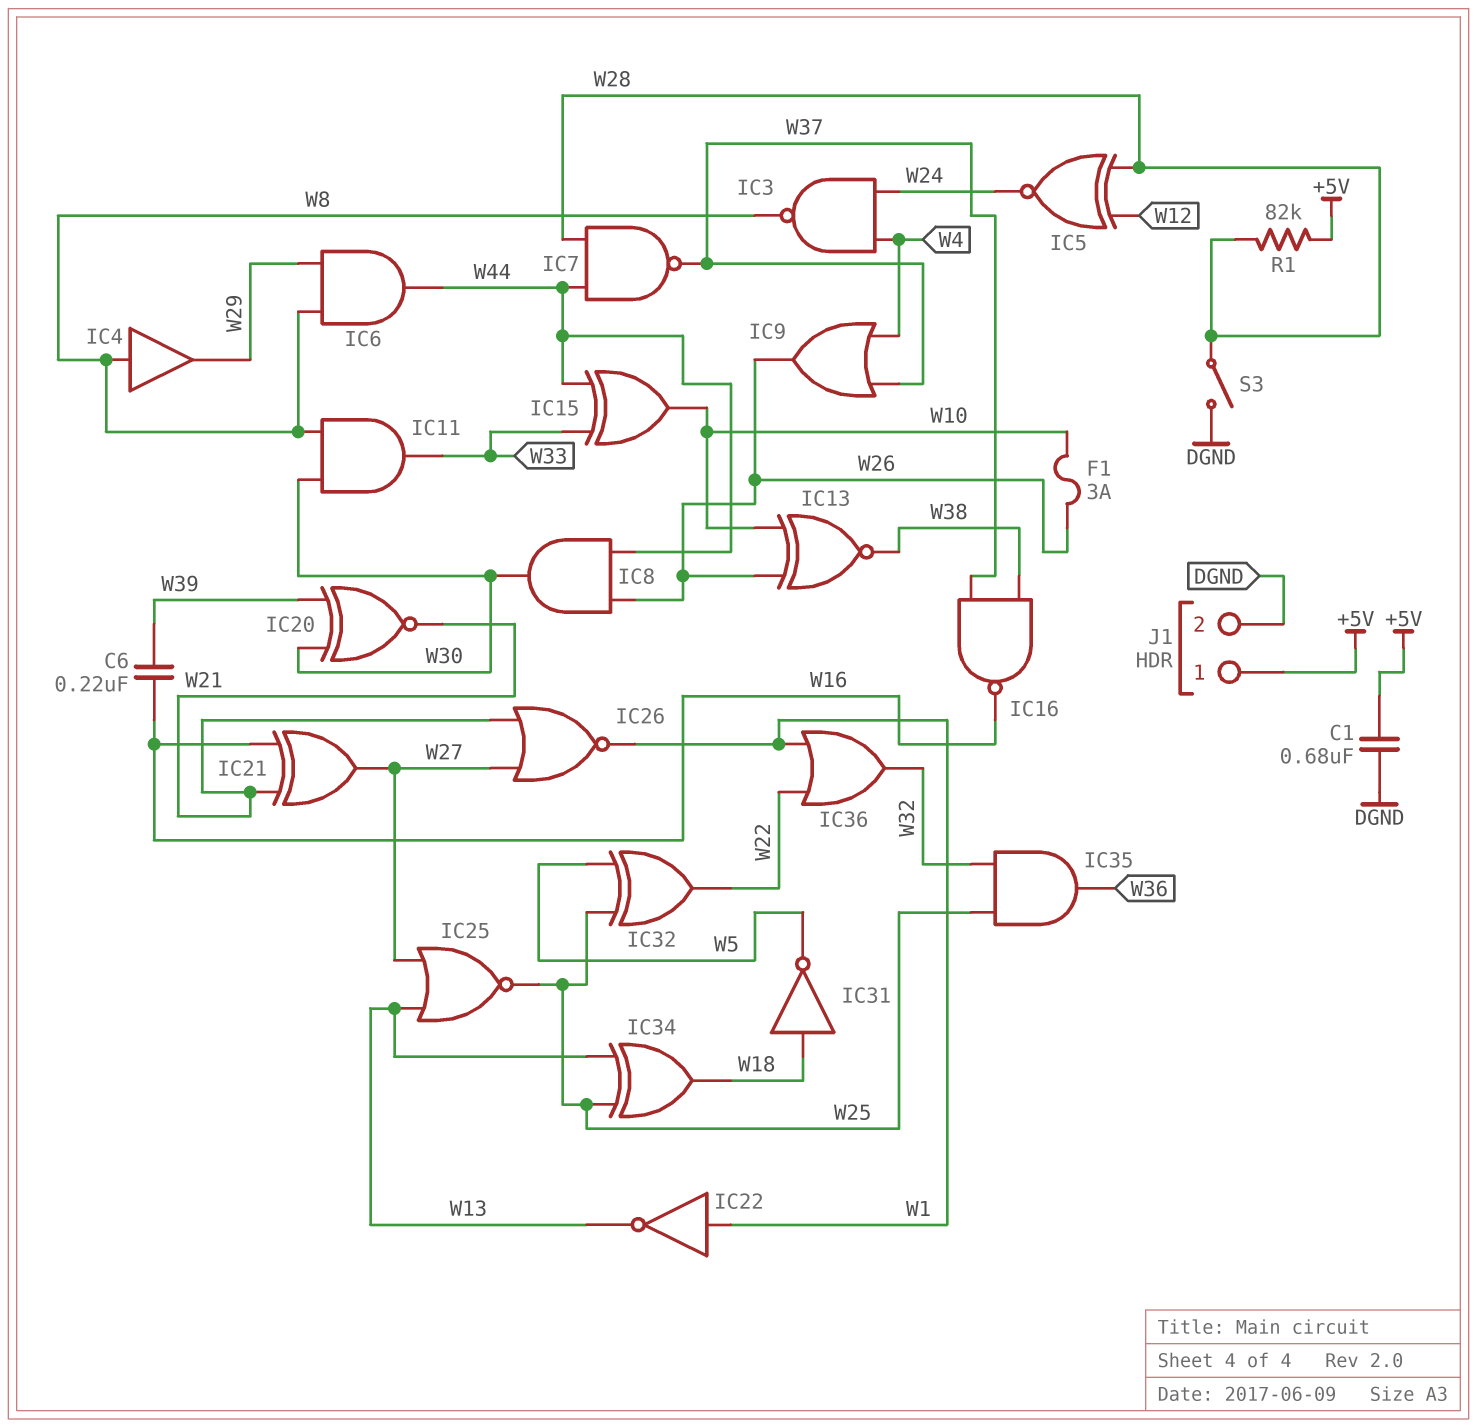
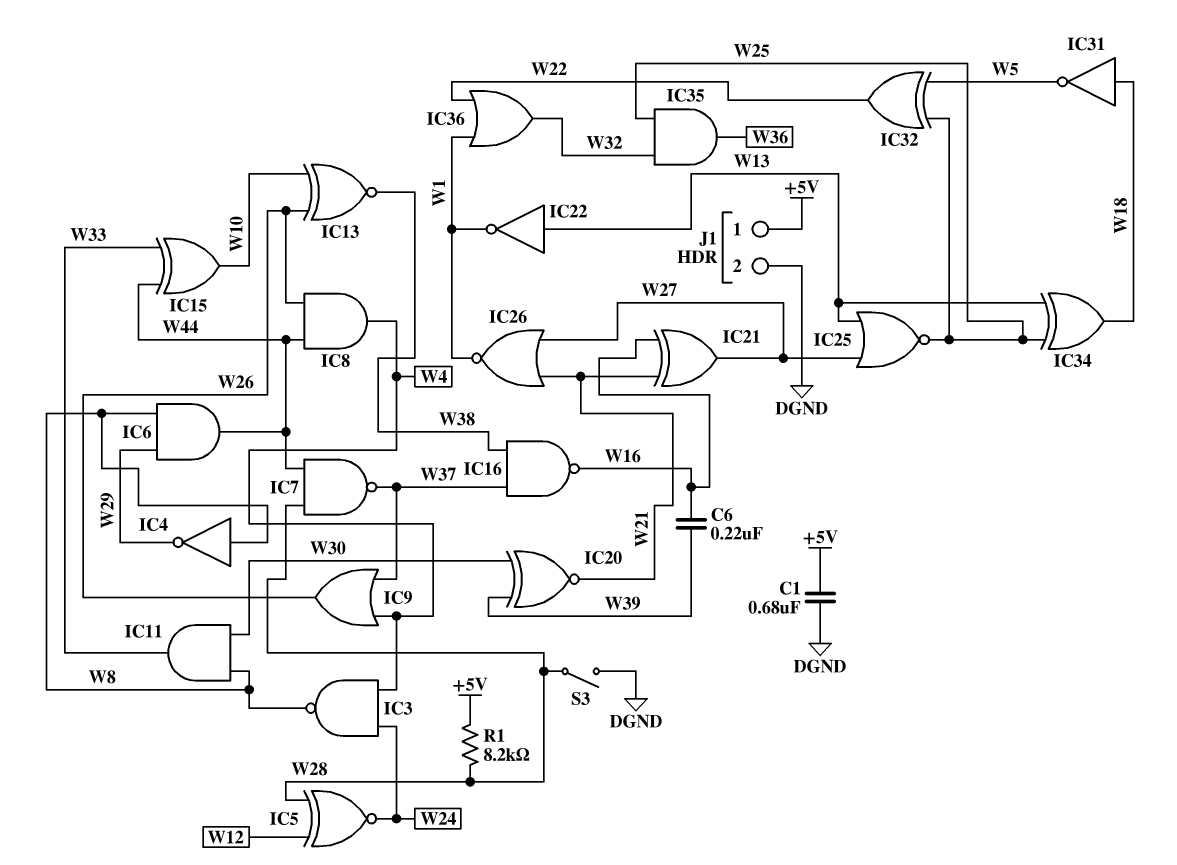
F1: 3A (W10, W26) -> none
IC4: buffer (in W8, out W29) -> NOT (in W8, out W29)
IC8: AND (in W26, in W44, out W30) -> AND (in W26, in W44, out W4)
IC22: NOT (in W1, out W13) -> NOT (in W13, out W1)
R1: 82k (+5V, W28) -> 8.2k (+5V, W28)

